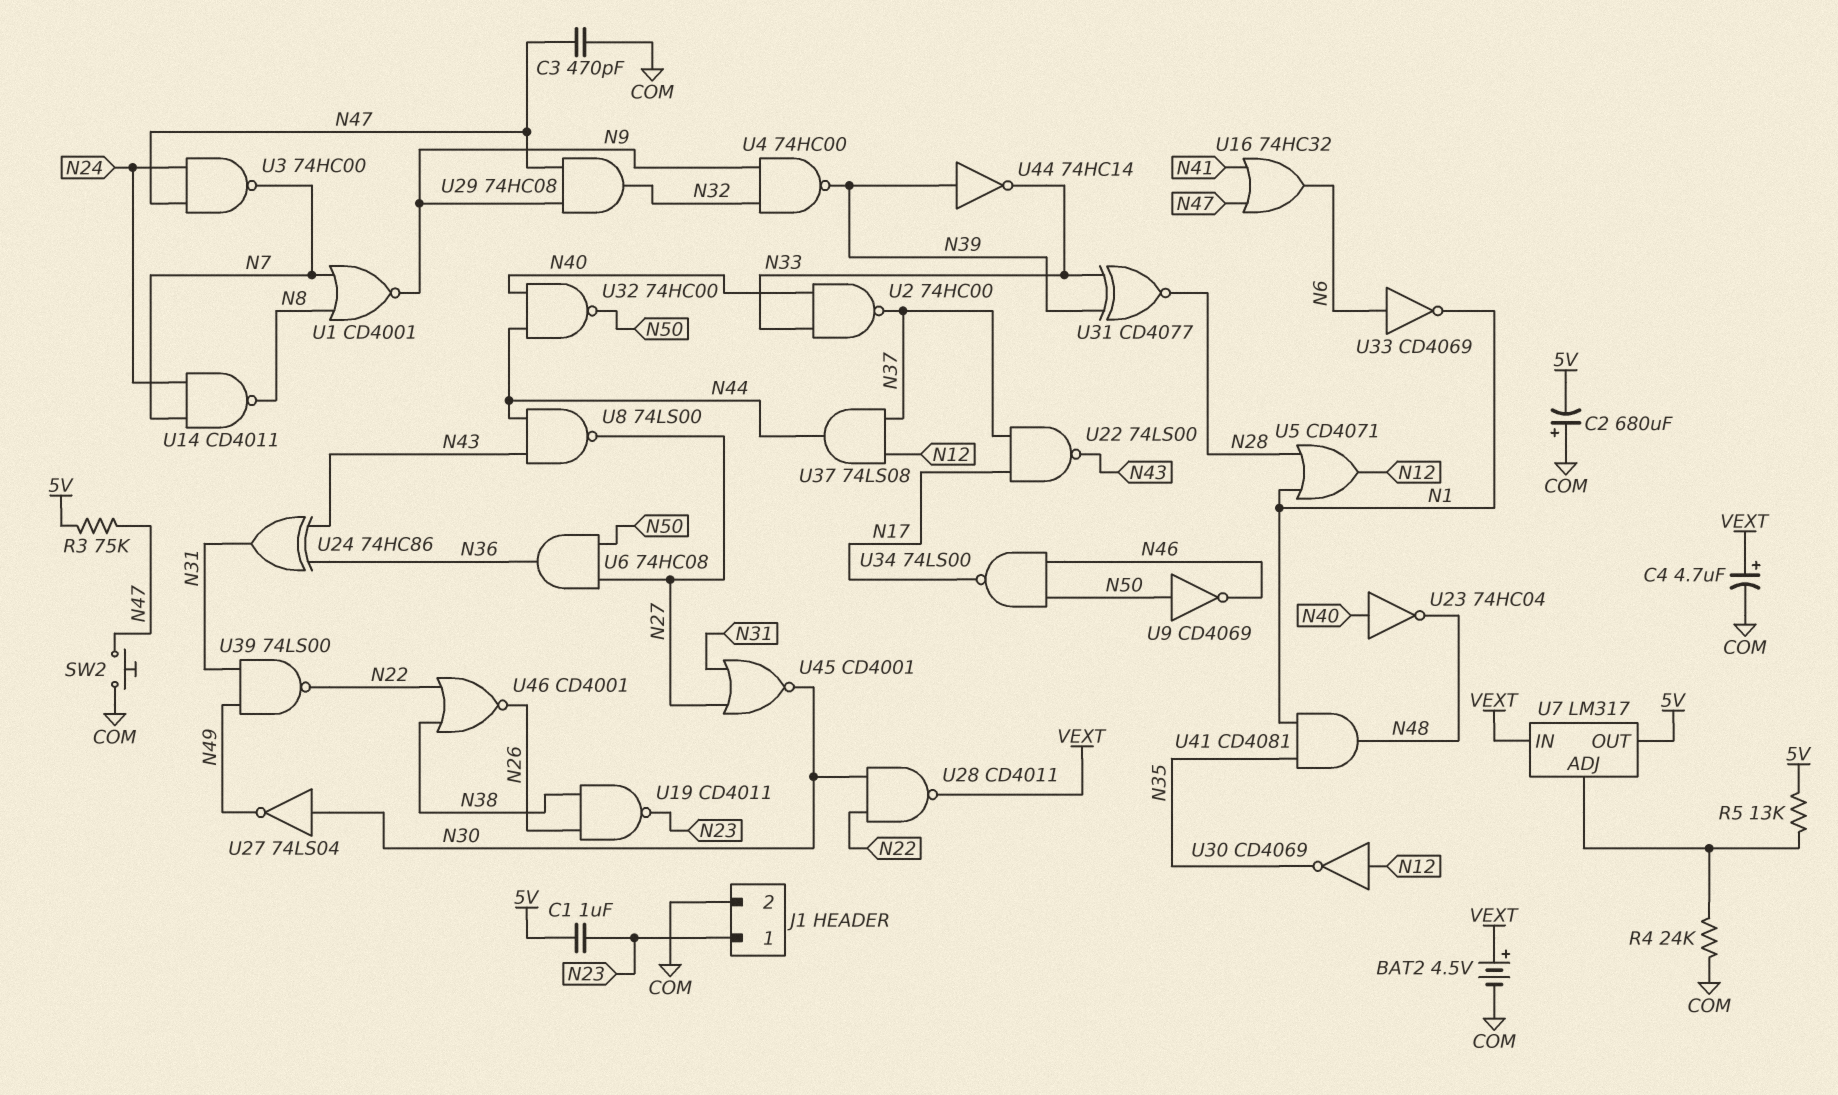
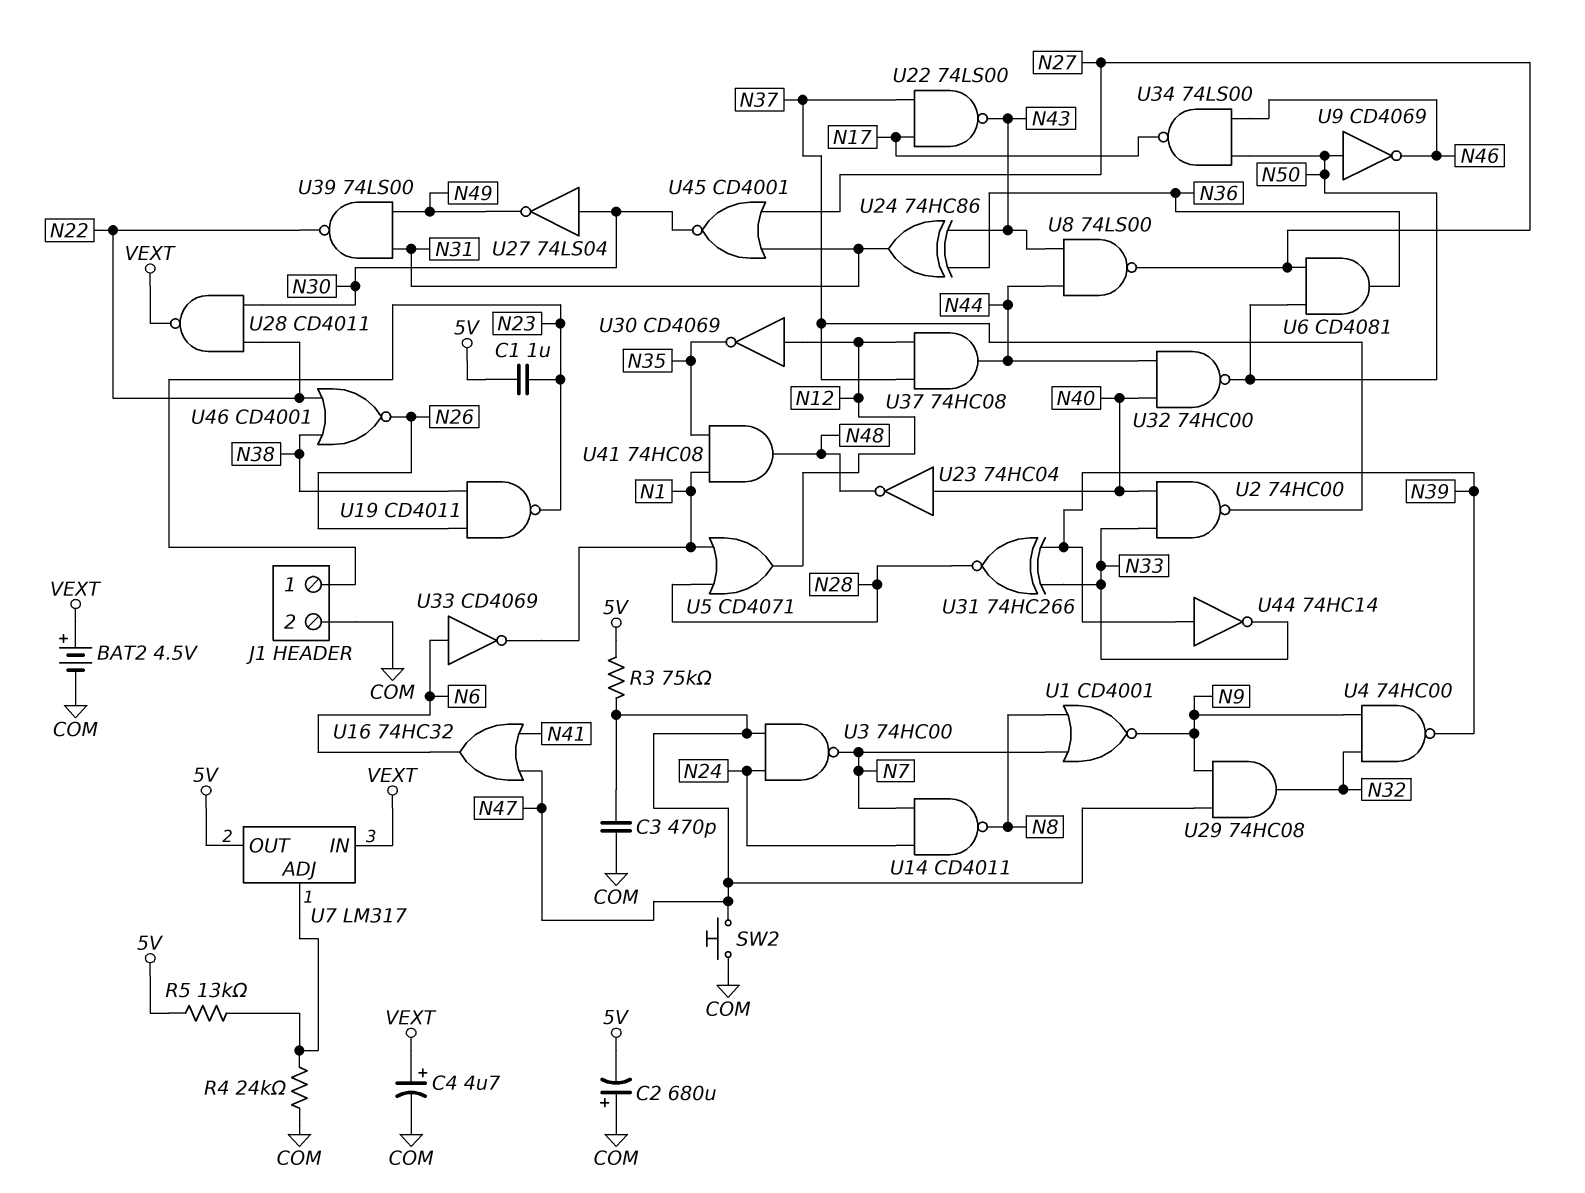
U6: AND 74HC08 (in N27, in N50, out N36) -> AND CD4081 (in N27, in N50, out N36)
U31: XNOR CD4077 (in N33, in N39, out N28) -> XNOR 74HC266 (in N33, in N39, out N28)
U37: AND 74LS08 (in N12, in N37, out N44) -> AND 74HC08 (in N12, in N37, out N44)
U41: AND CD4081 (in N1, in N35, out N48) -> AND 74HC08 (in N1, in N35, out N48)

